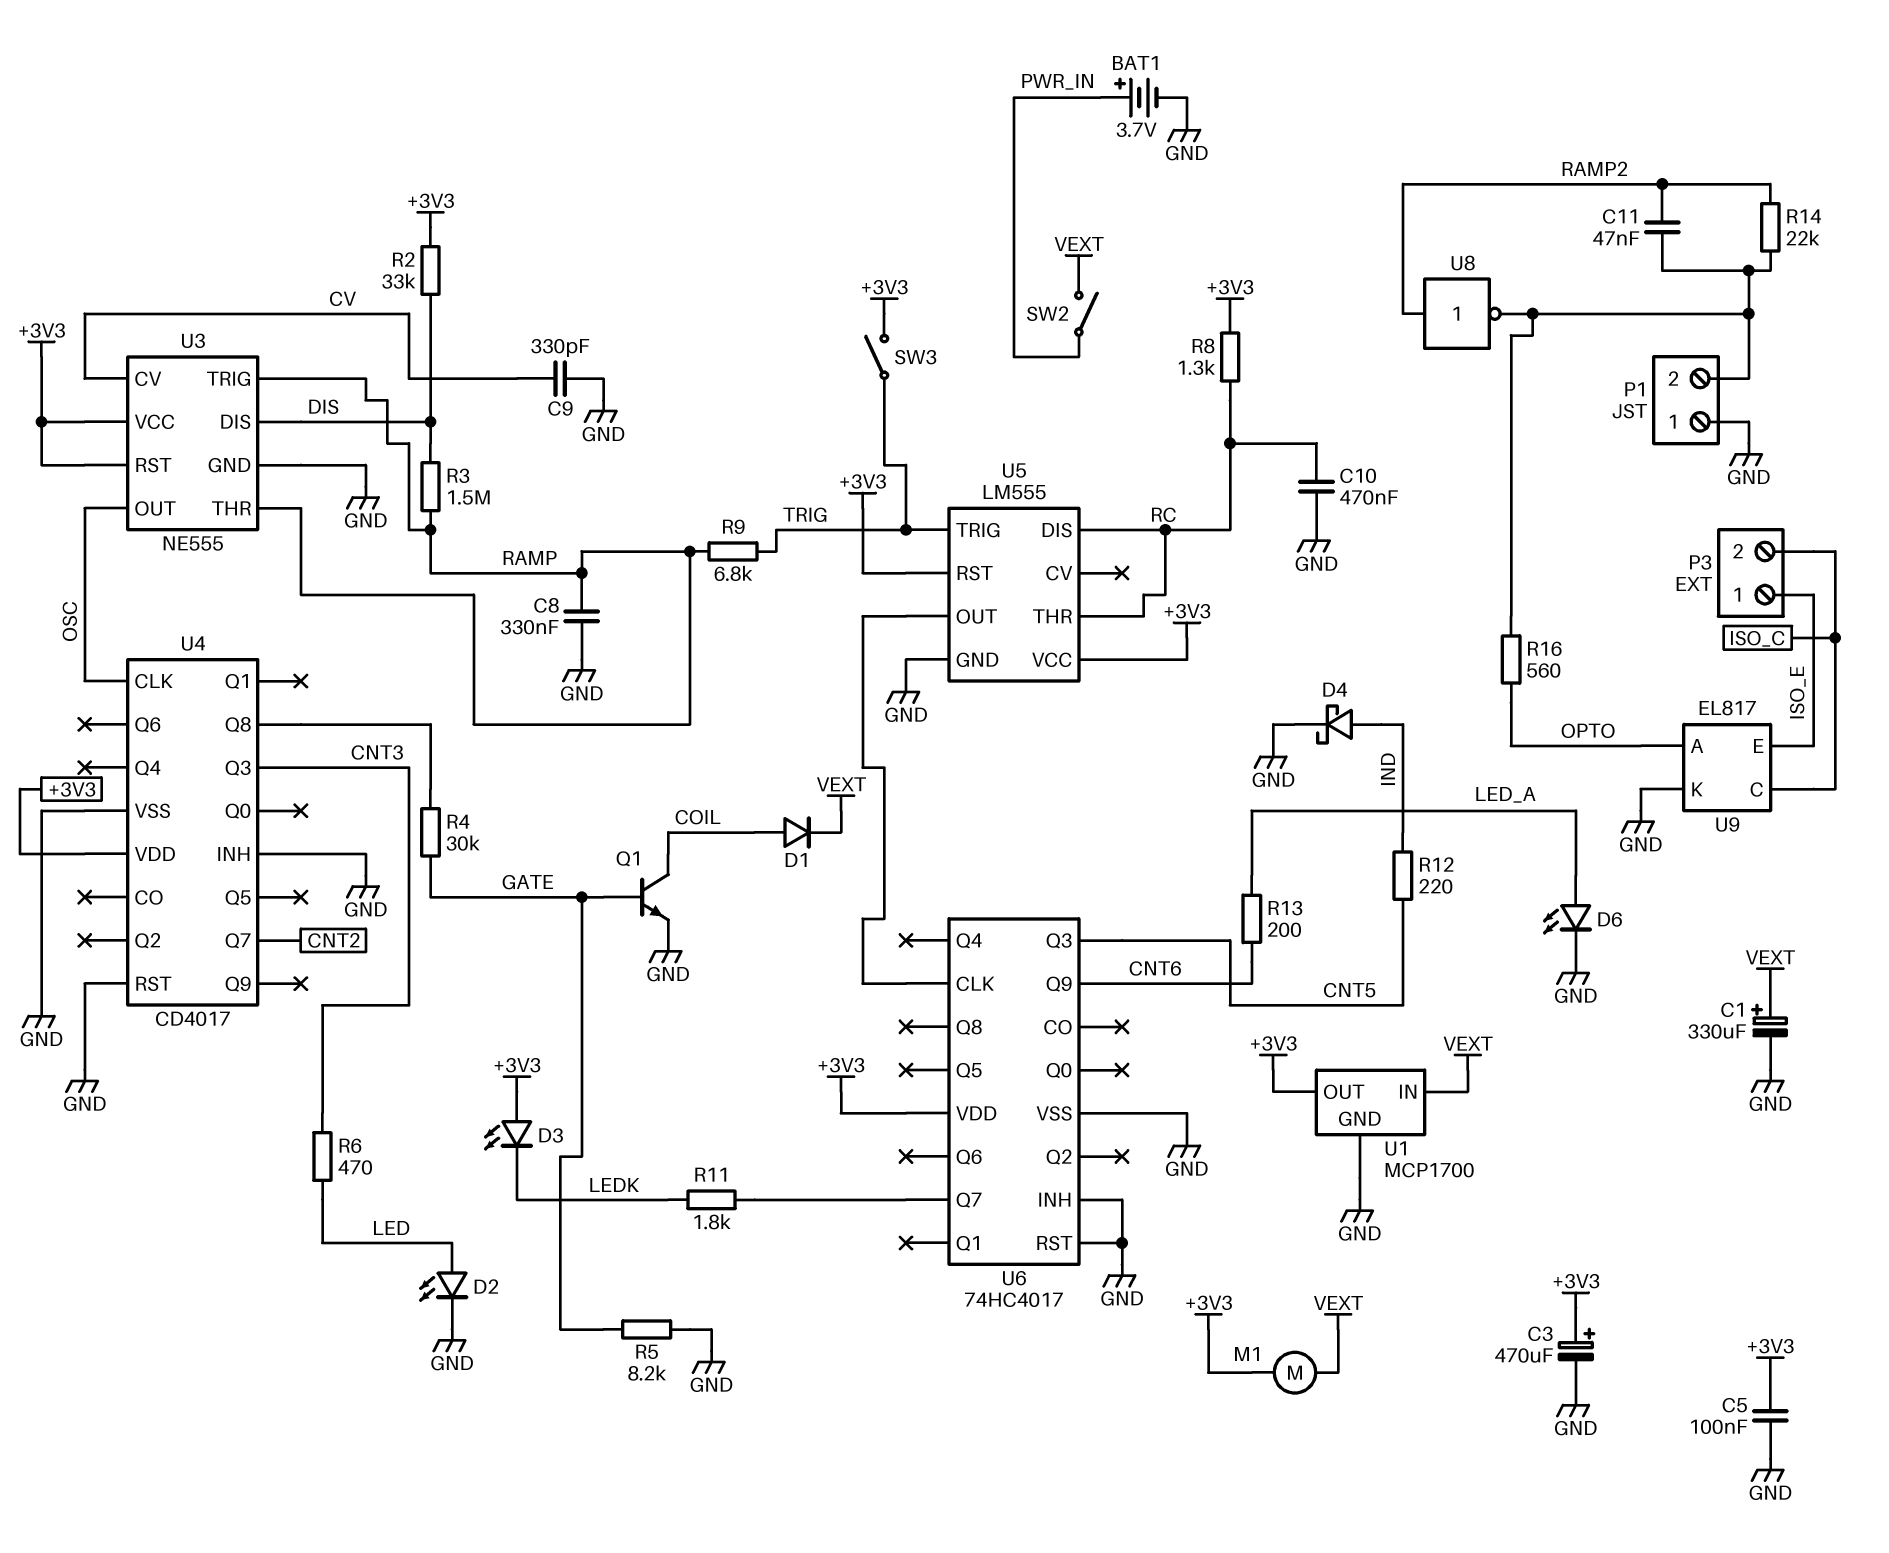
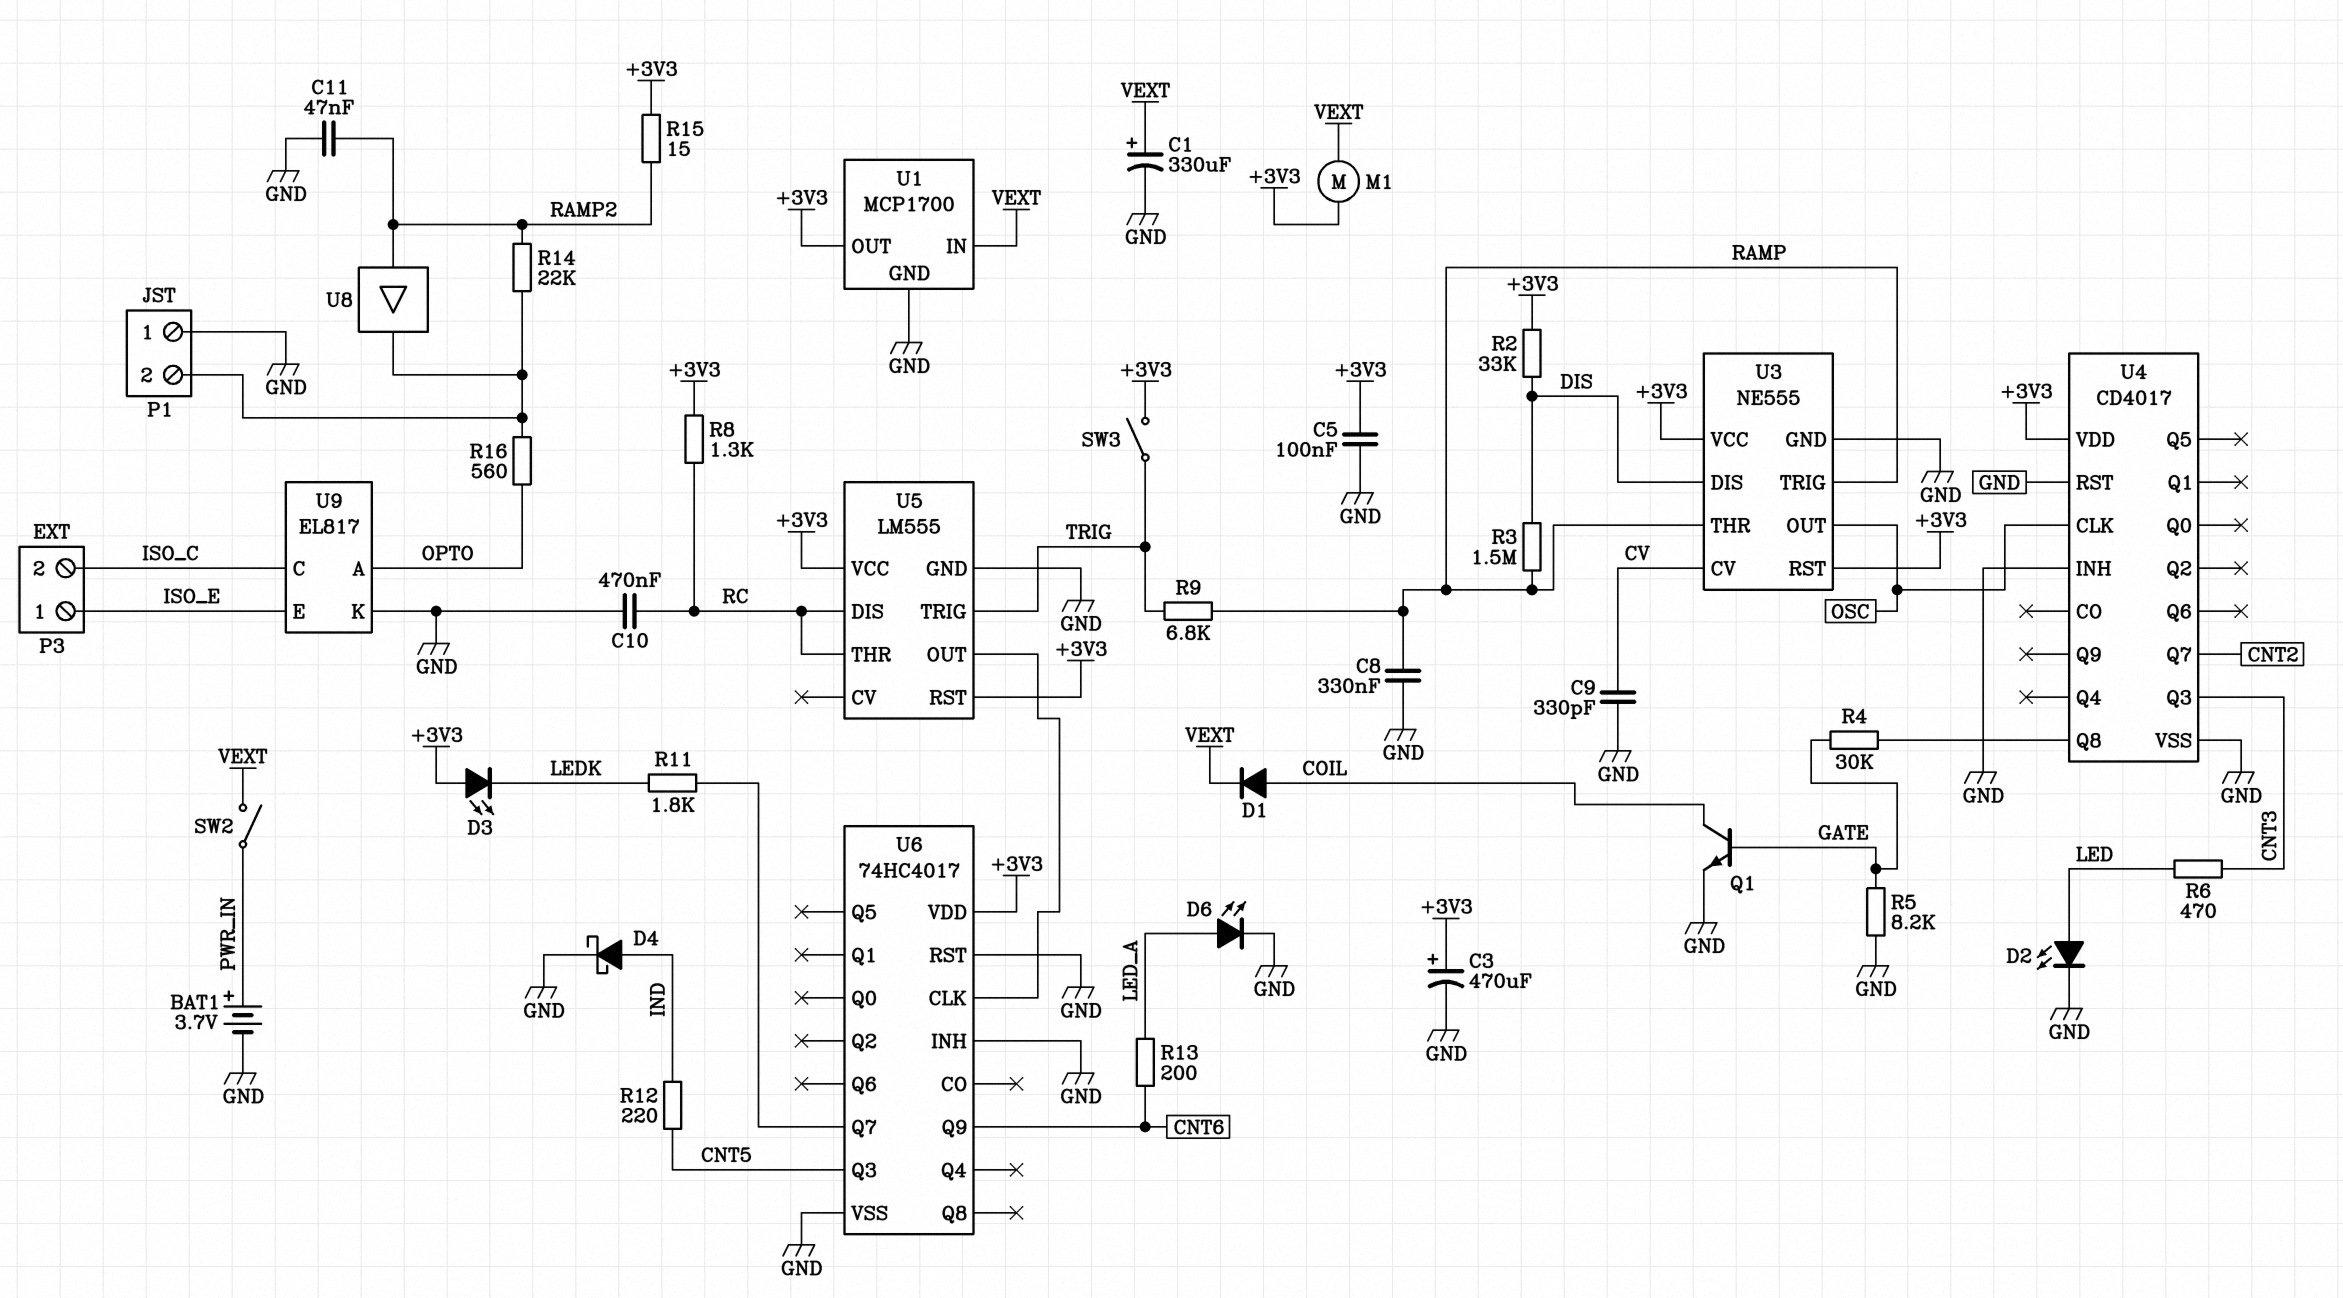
C11: 47nF (P1/2, RAMP2) -> 47nF (GND, RAMP2)
R15: none -> 15 (+3V3, RAMP2)
U8: NOT (in RAMP2, out P1/2) -> buffer (in RAMP2, out P1/2)

